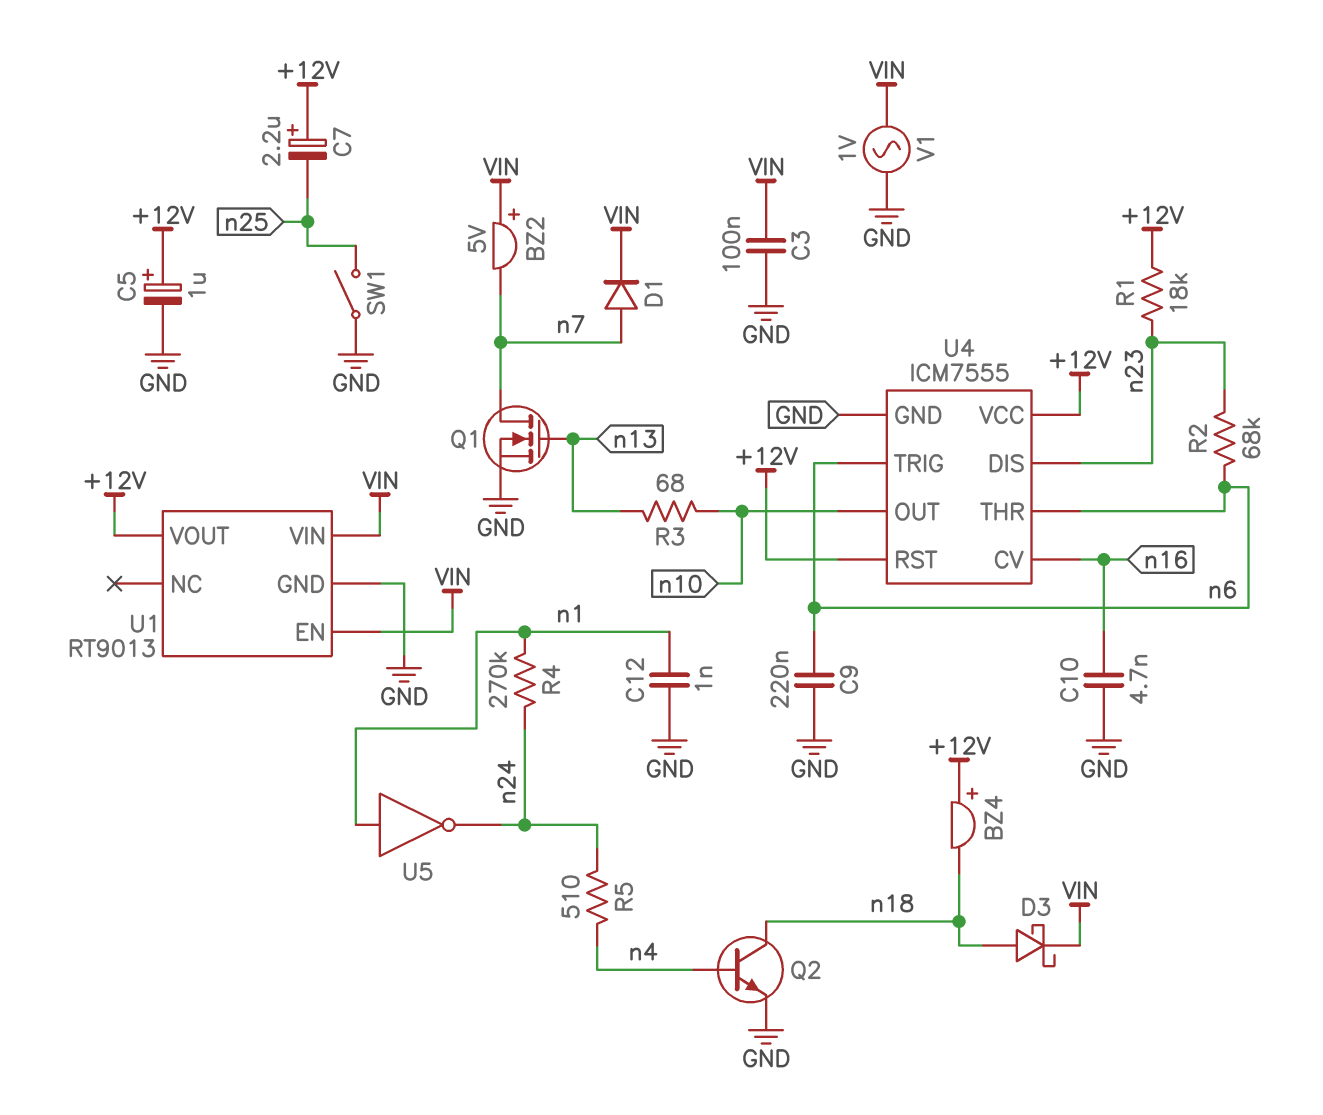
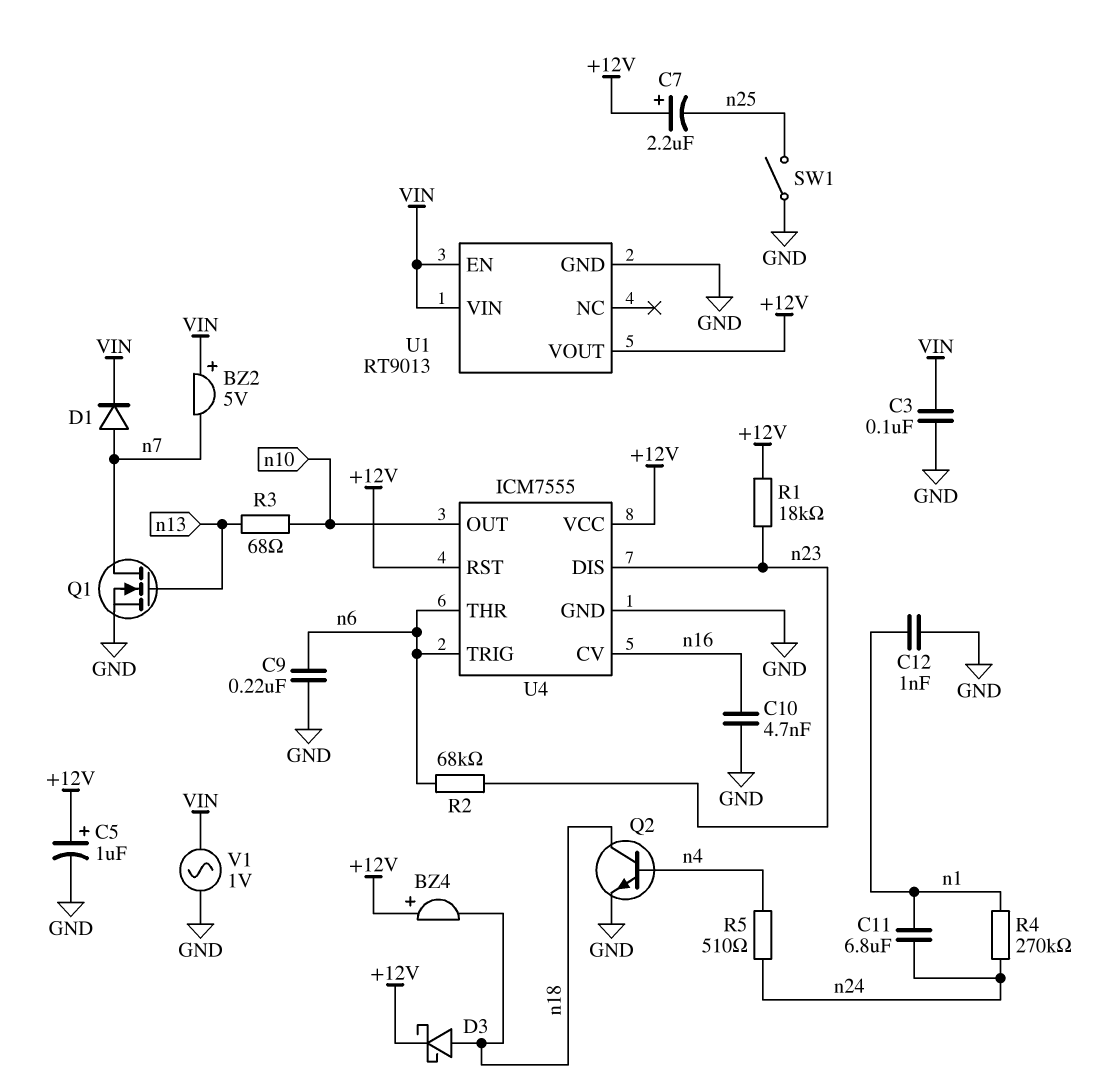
C11: none -> 6.8uF (n1, n24)
D3: schottky (A n18, K VIN) -> schottky (A n18, K +12V)
U5: NOT (in n1, out n24) -> none

